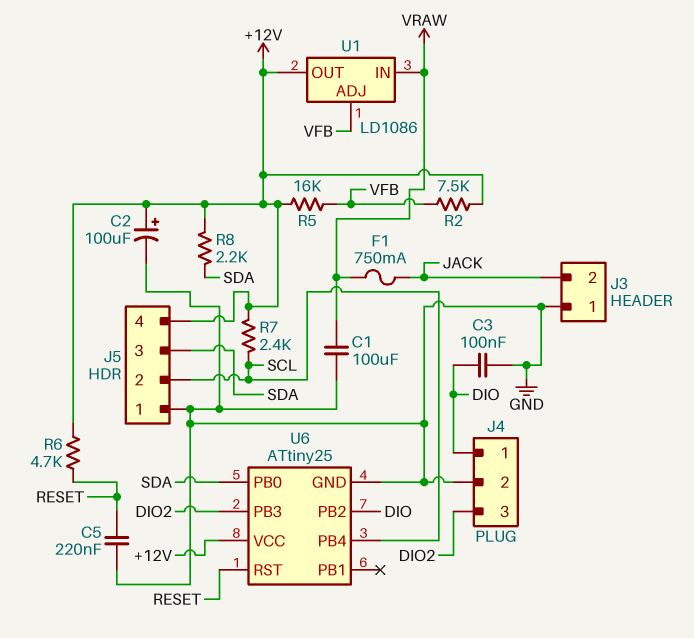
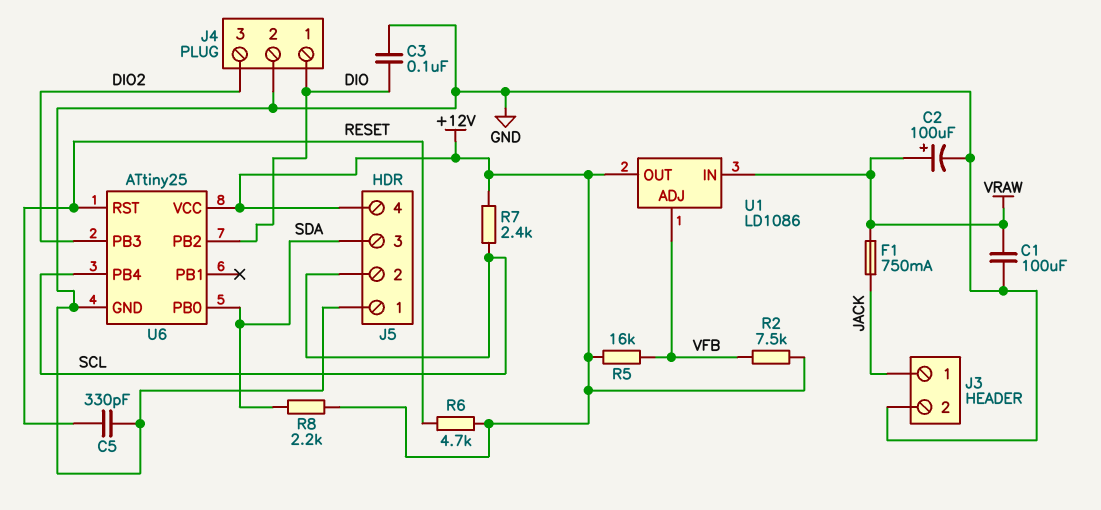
C2: 100uF (plus +12V, minus GND) -> 100uF (plus VRAW, minus GND)
C5: 220nF (GND, RESET) -> 330pF (GND, RESET)
J3 pin 1: GND -> JACK
J3 pin 2: JACK -> GND

